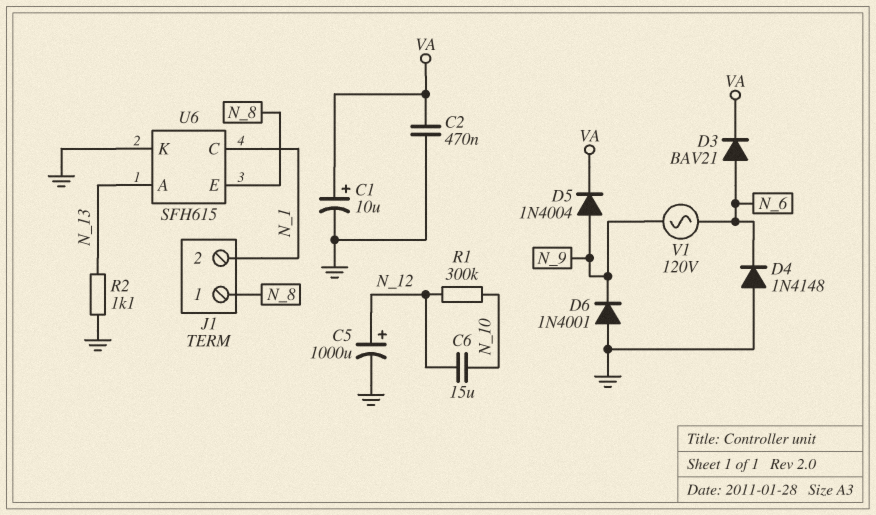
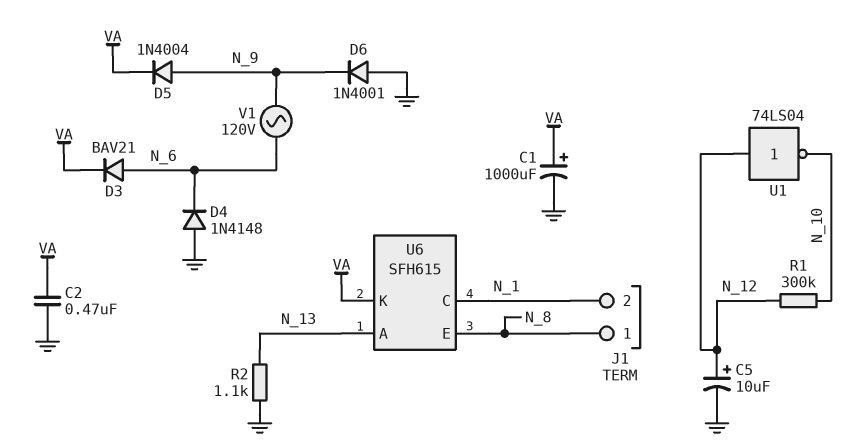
C1: 10uF (plus VA, minus GND) -> 1000uF (plus VA, minus GND)
C5: 1000uF (plus N_12, minus GND) -> 10uF (plus N_12, minus GND)
C6: 15uF (N_10, N_12) -> none
U1: none -> NOT 74LS04 (in N_12, out N_10)
U6 pin K: GND -> VA

